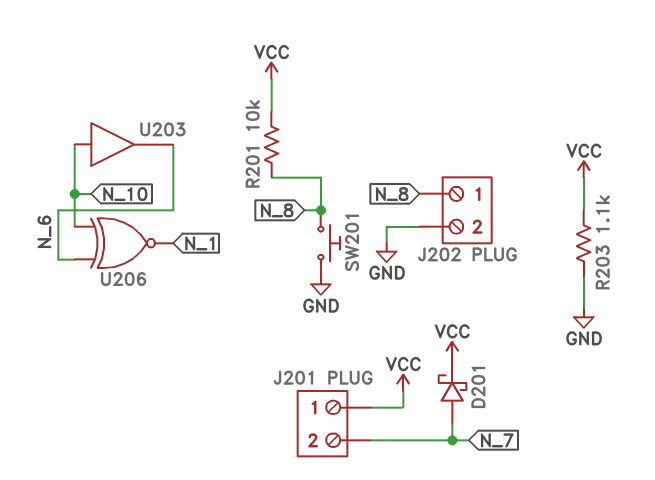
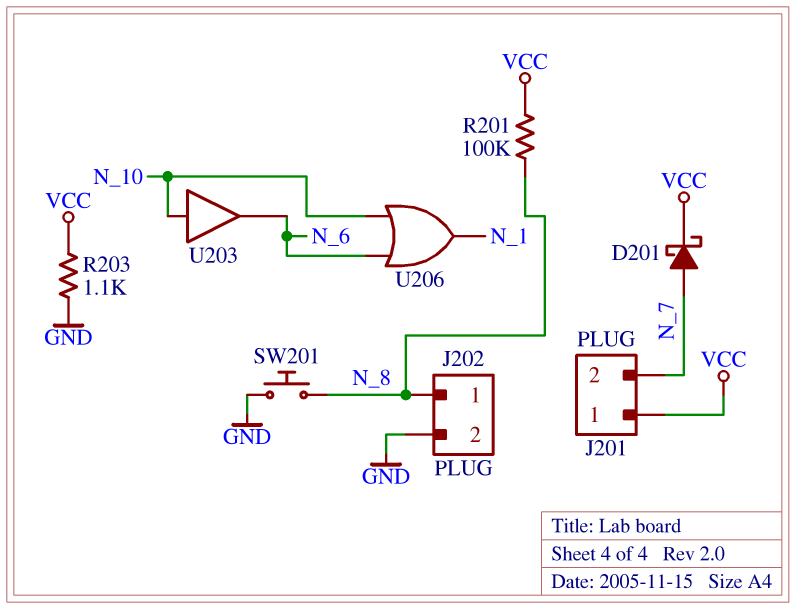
R201: 10k (N_8, VCC) -> 100k (N_8, VCC)
U206: XNOR (in N_6, in N_10, out N_1) -> OR (in N_6, in N_10, out N_1)

